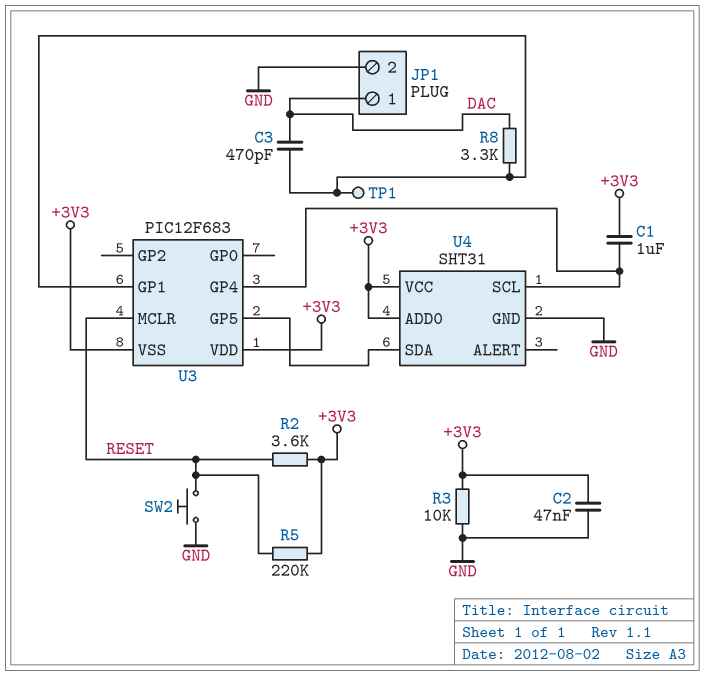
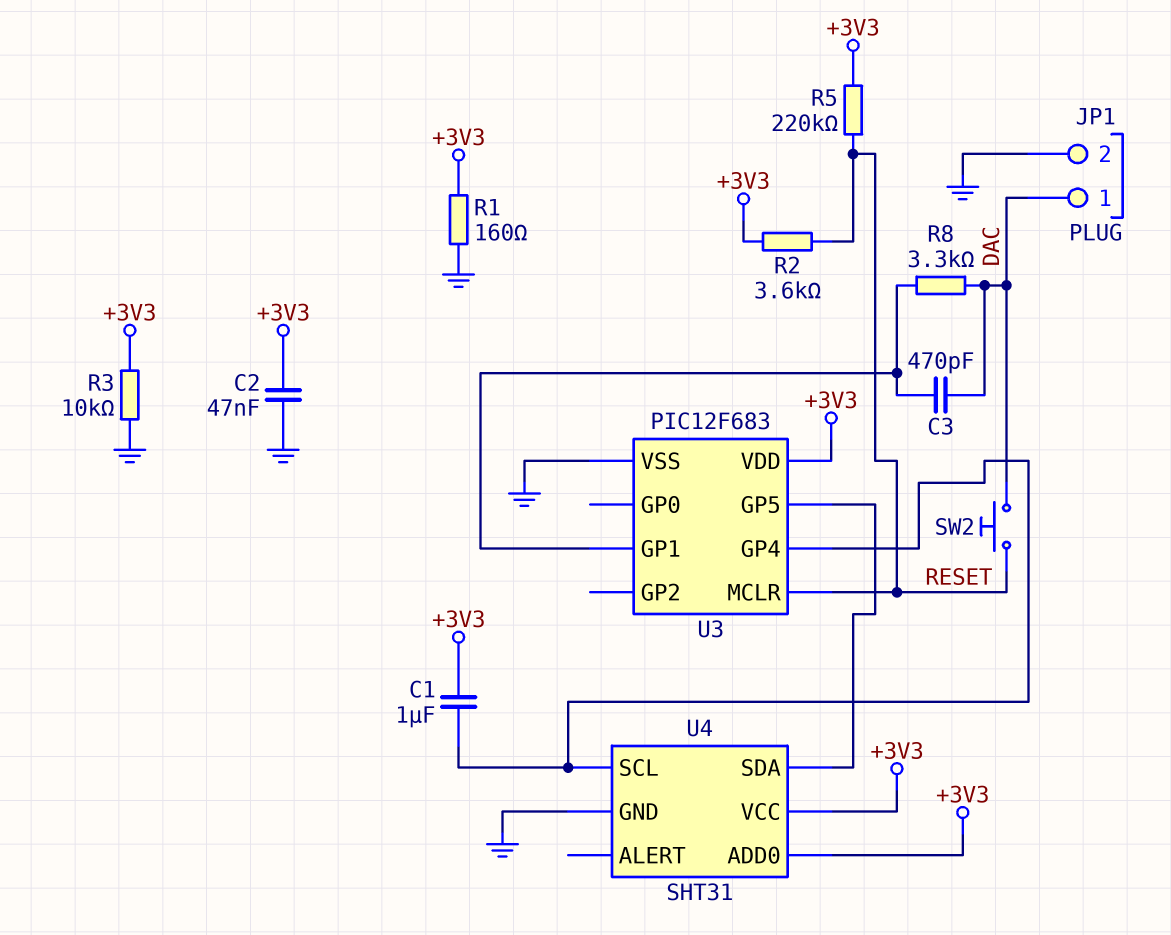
R1: none -> 160 (+3V3, GND)
SW2: button (GND, RESET) -> button (DAC, RESET)
TP1: test point (U3/GP1) -> none
U3 pin VSS: +3V3 -> GND

